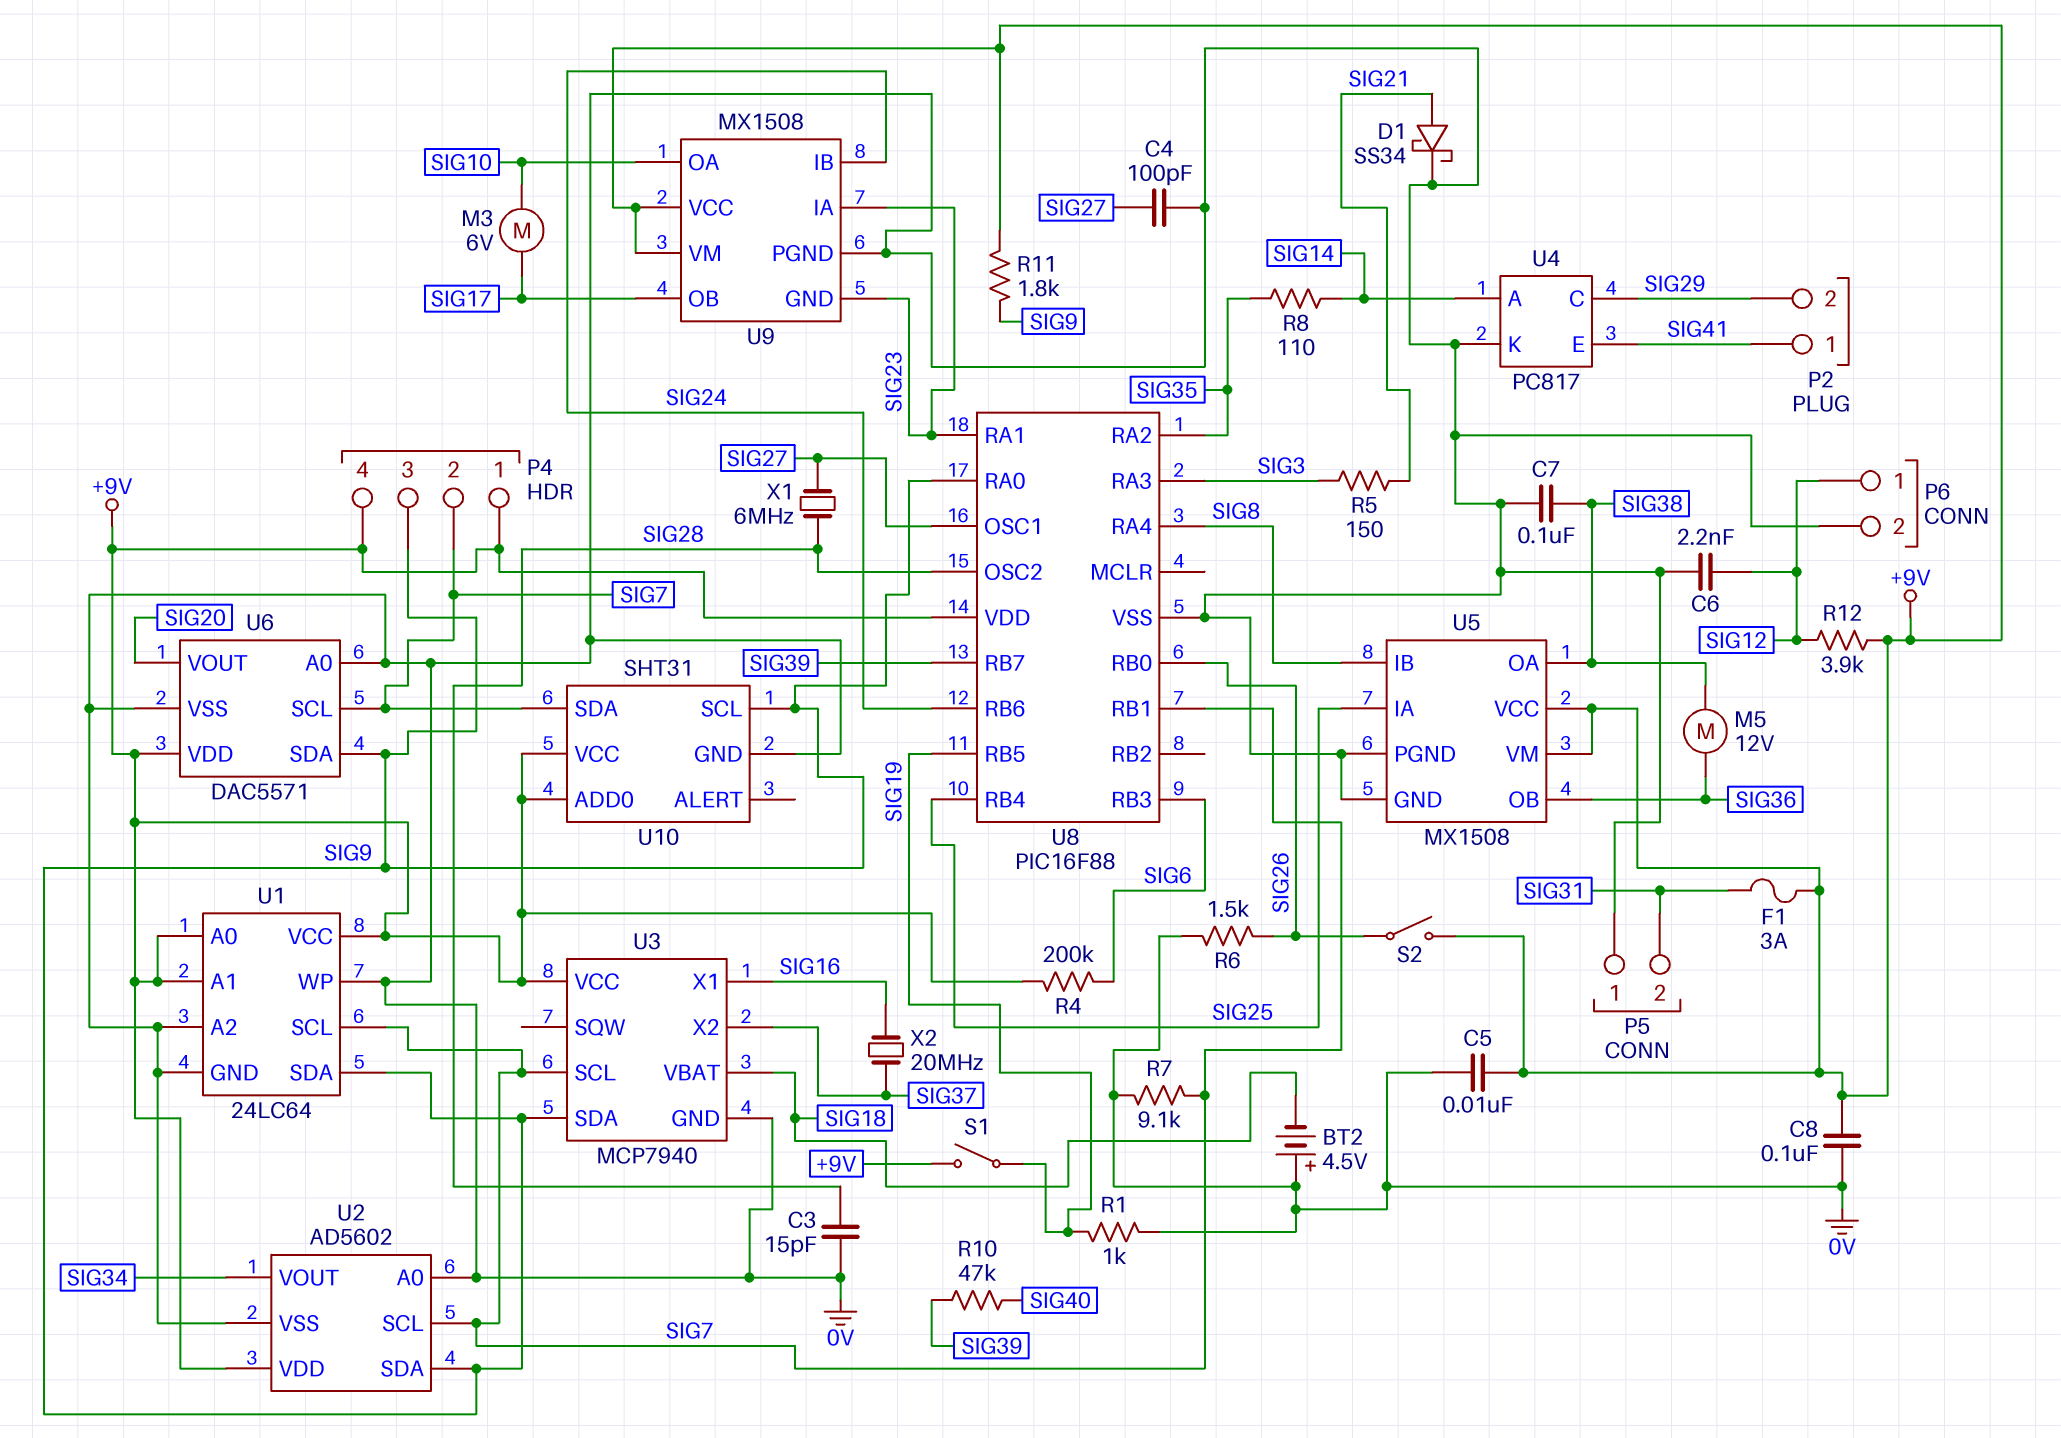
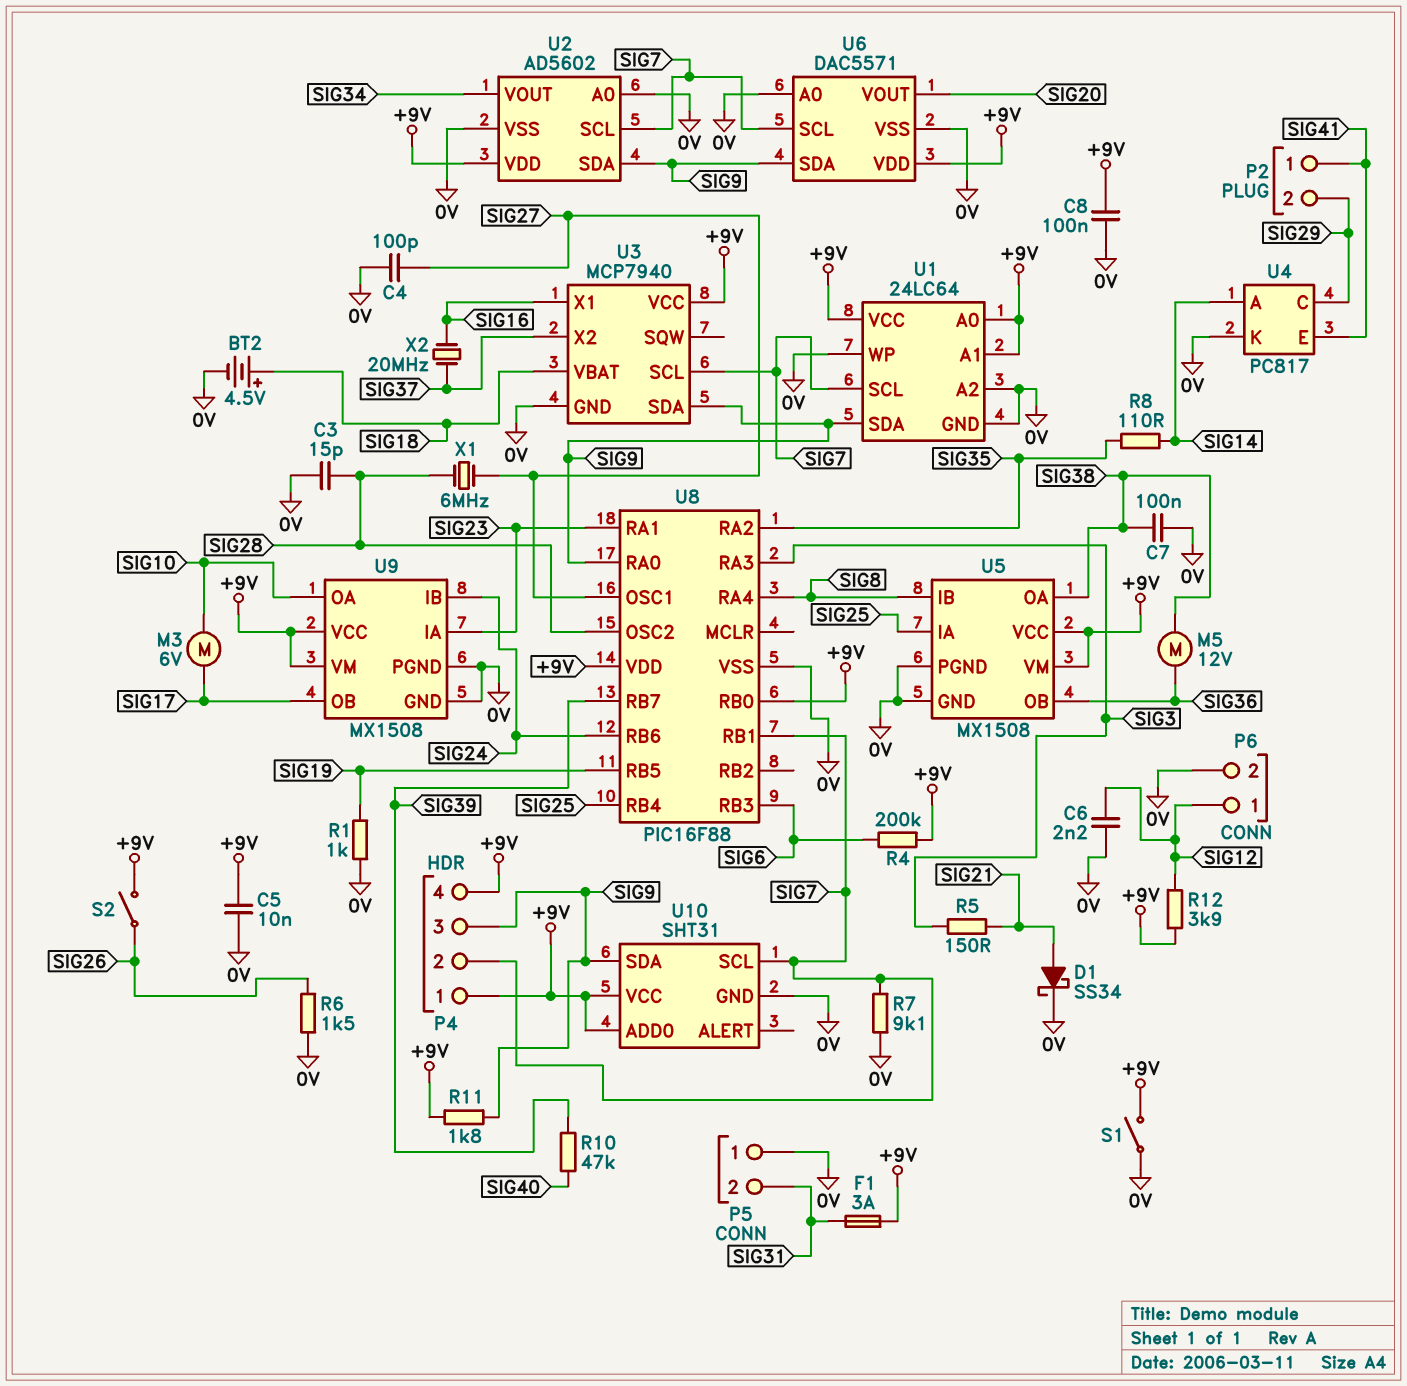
BT2: 4.5V (plus 0V, minus SIG18) -> 4.5V (plus SIG18, minus 0V)
S1: switch (+9V, SIG19) -> switch (+9V, 0V)
U8 pin RB0: SIG26 -> +9V
U9 pin GND: SIG23 -> 0V
U10 pin SCL: SIG9 -> SIG7
U10 pin SDA: SIG7 -> SIG9

